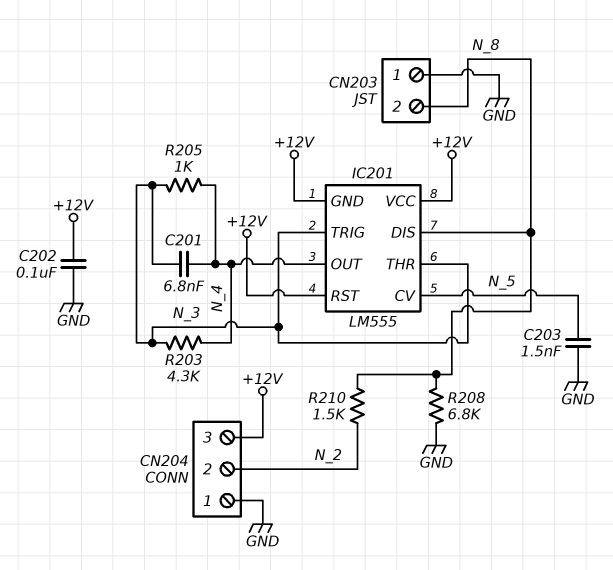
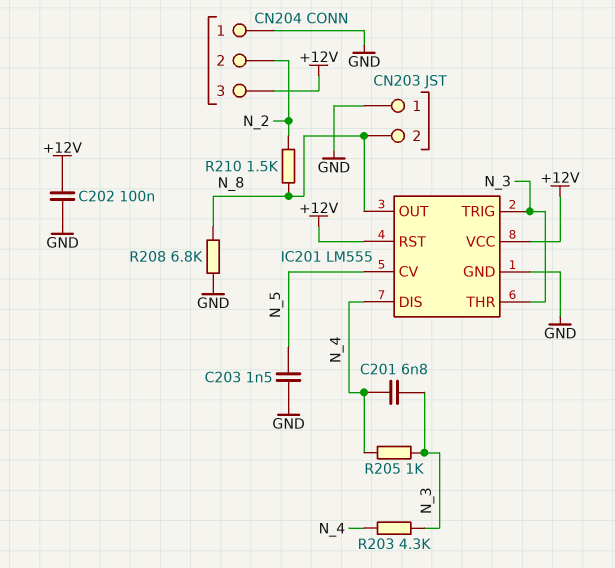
IC201 pin DIS: N_8 -> N_4
IC201 pin GND: +12V -> GND
IC201 pin OUT: N_4 -> N_8

